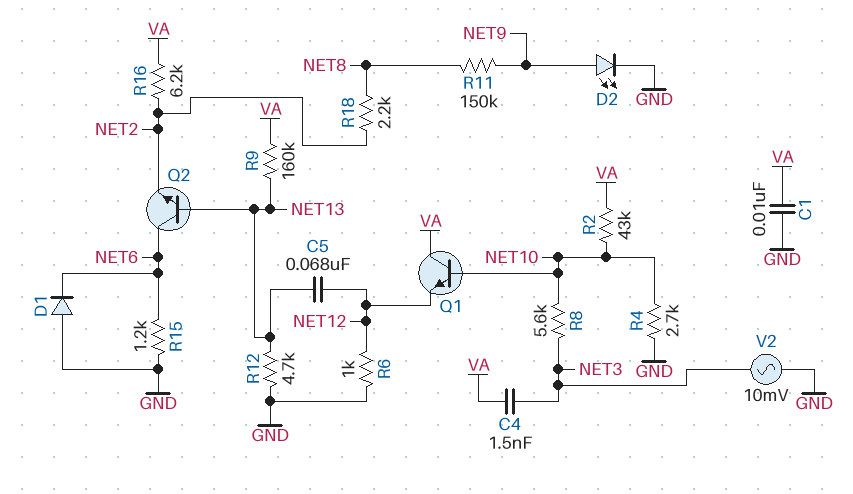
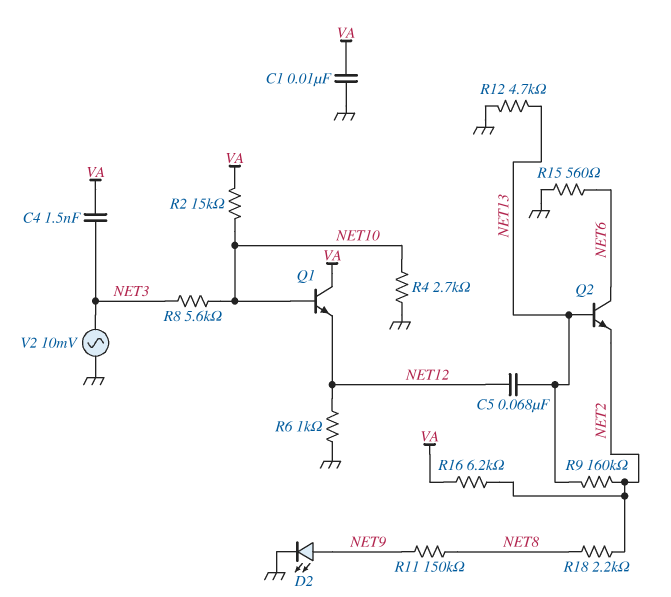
D1: diode (A GND, K NET6) -> none
R2: 43k (NET10, VA) -> 15k (NET10, VA)
R9: 160k (NET13, VA) -> 160k (NET2, NET13)
R15: 1.2k (GND, NET6) -> 560 (GND, NET6)

